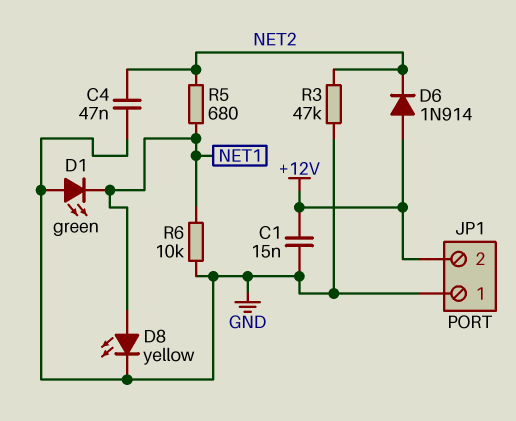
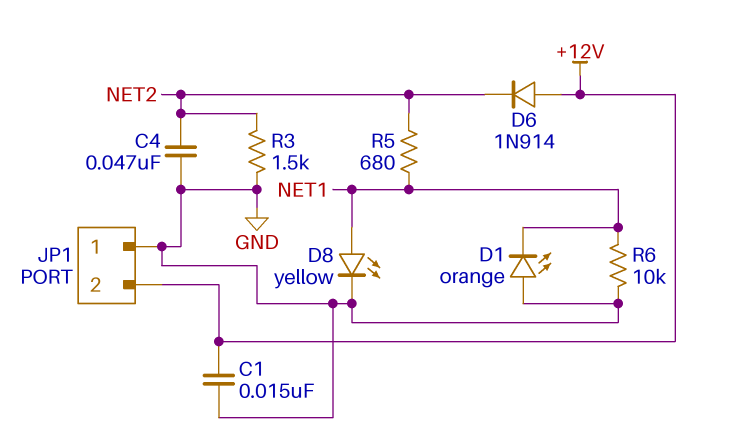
D1: LED green (A GND, K NET1) -> LED orange (A GND, K NET1)
R3: 47k (GND, NET2) -> 1.5k (GND, NET2)

